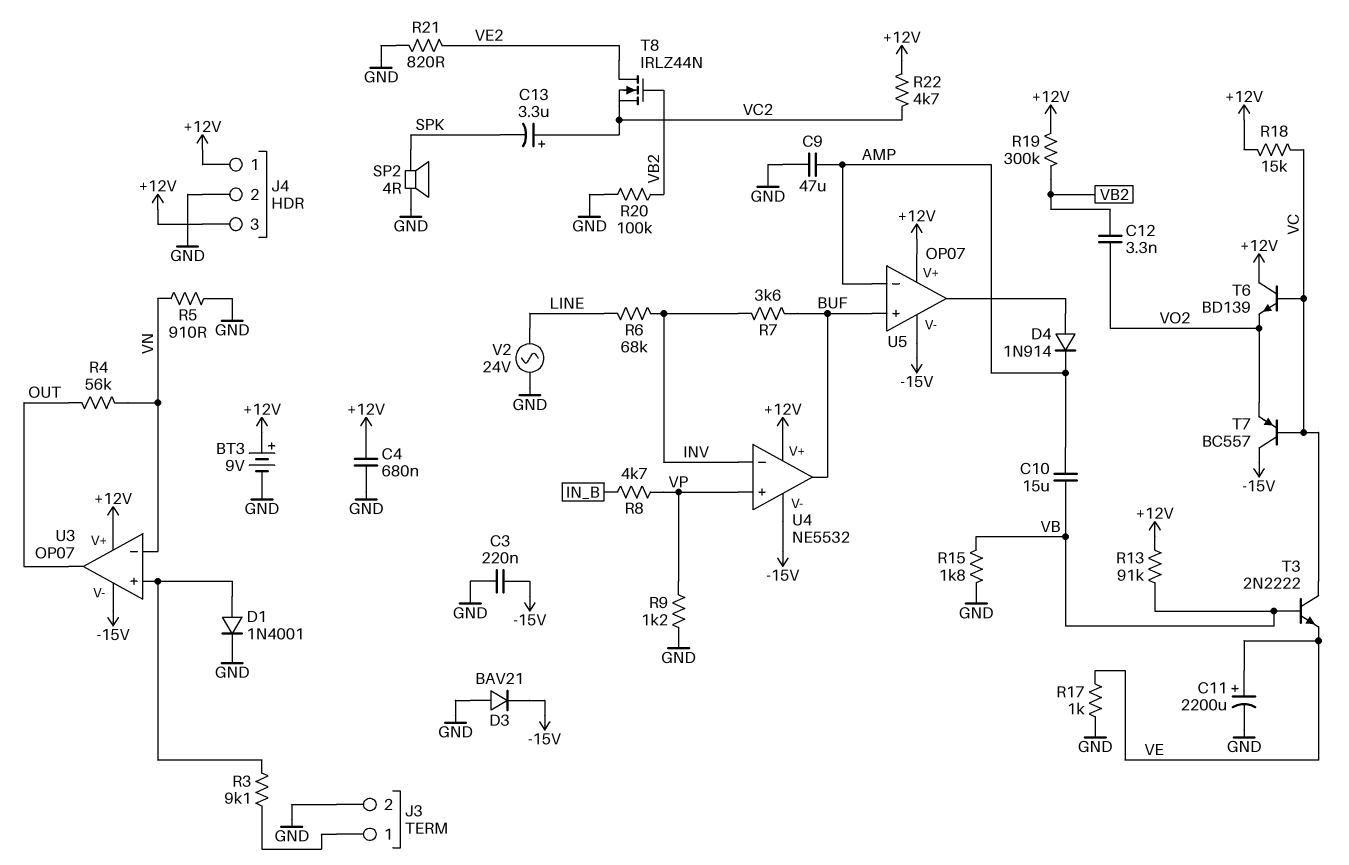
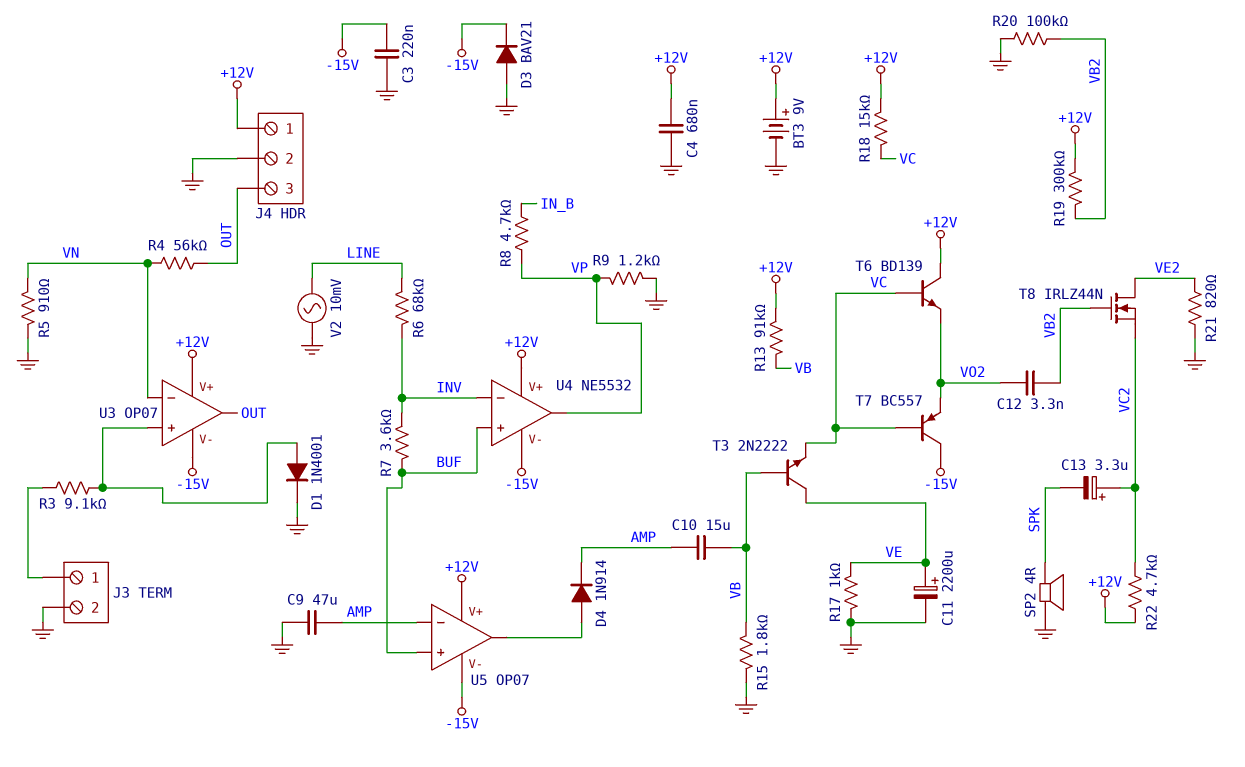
J4 pin 3: +12V -> OUT
T3: NPN 2N2222 (B VB, C VC, E VE) -> NPN 2N2222 (B VB, C VE, E VC)
U4 pin in+: VP -> BUF
U4 pin out: BUF -> VP
V2: AC 24V (GND, LINE) -> AC 10mV (GND, LINE)

